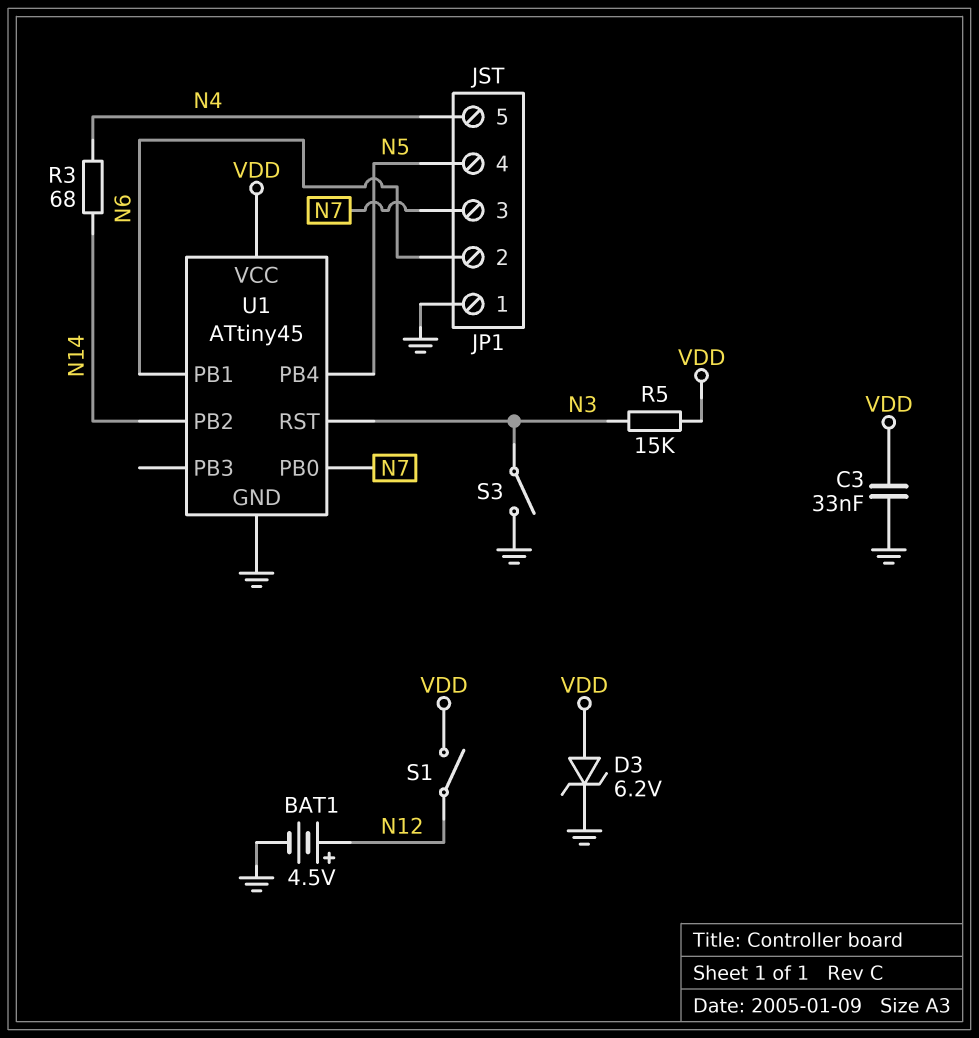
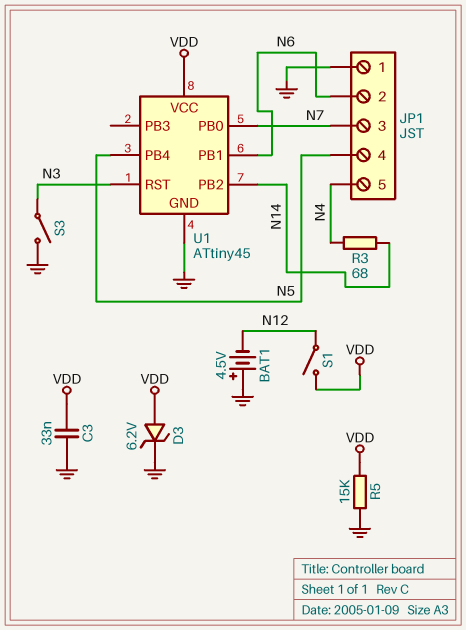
BAT1: 4.5V (plus N12, minus GND) -> 4.5V (plus GND, minus N12)
R5: 15k (N3, VDD) -> 15k (GND, VDD)

